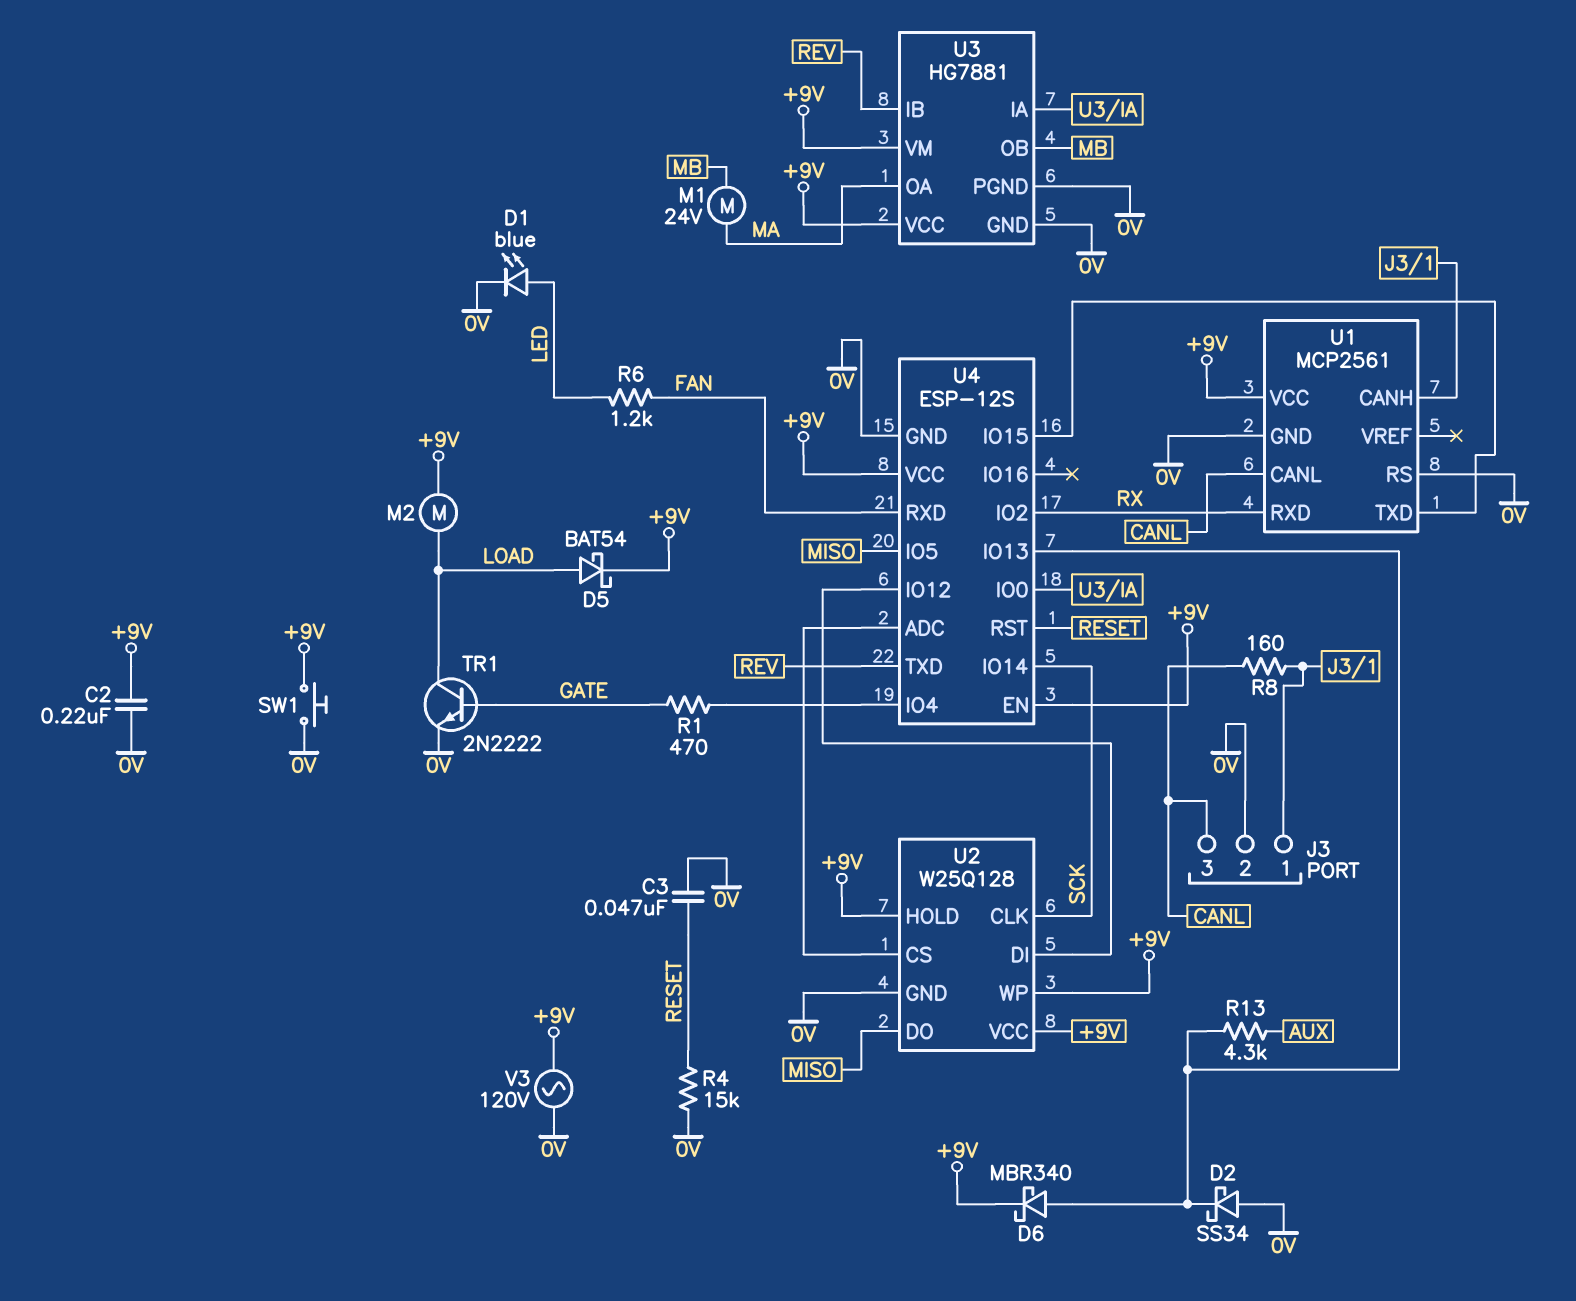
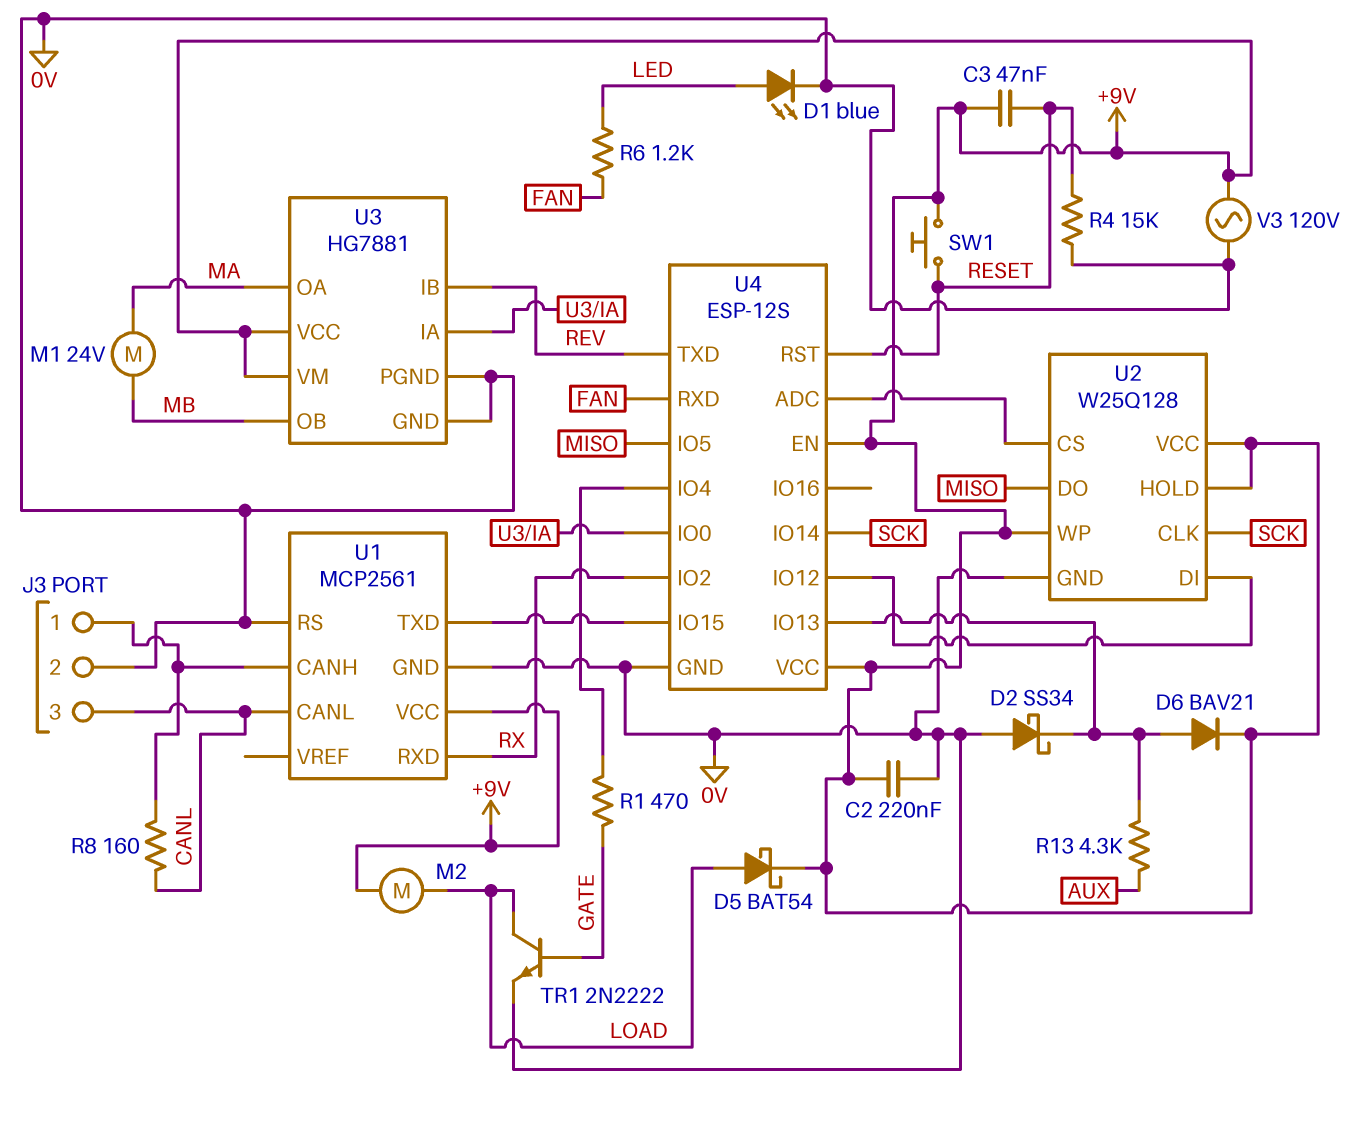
C3: 47nF (0V, RESET) -> 47nF (+9V, RESET)
D6: schottky MBR340 (A U4/IO13, K +9V) -> diode BAV21 (A U4/IO13, K +9V)
SW1: button (+9V, 0V) -> button (+9V, RESET)

